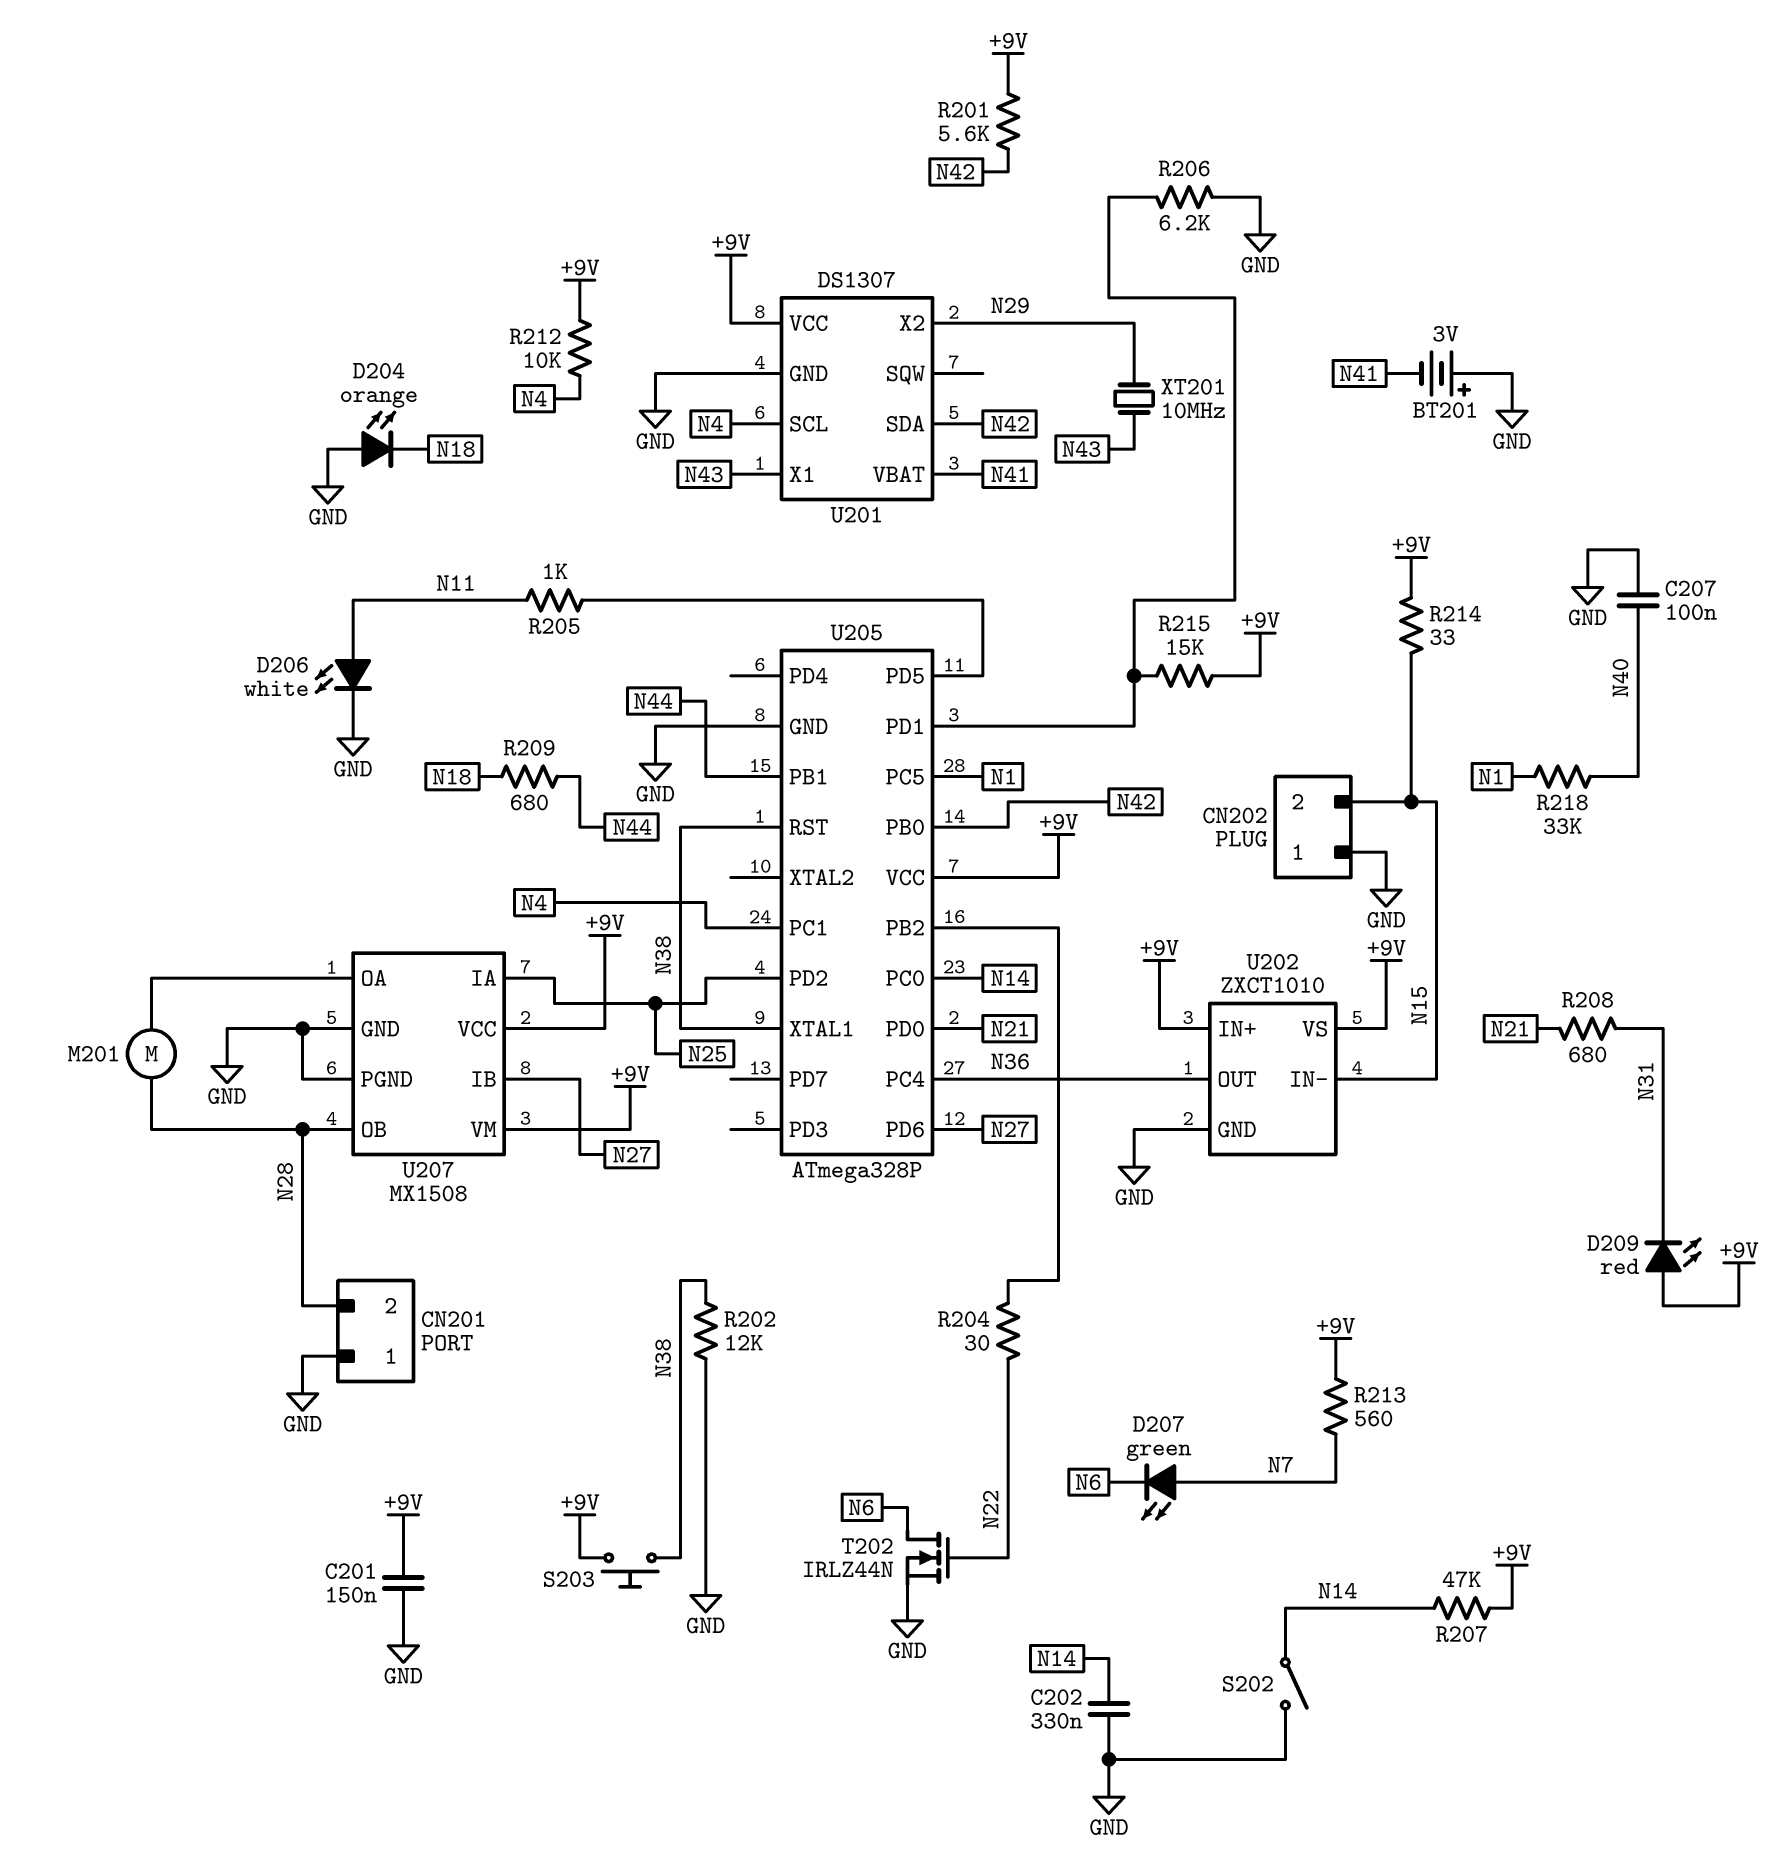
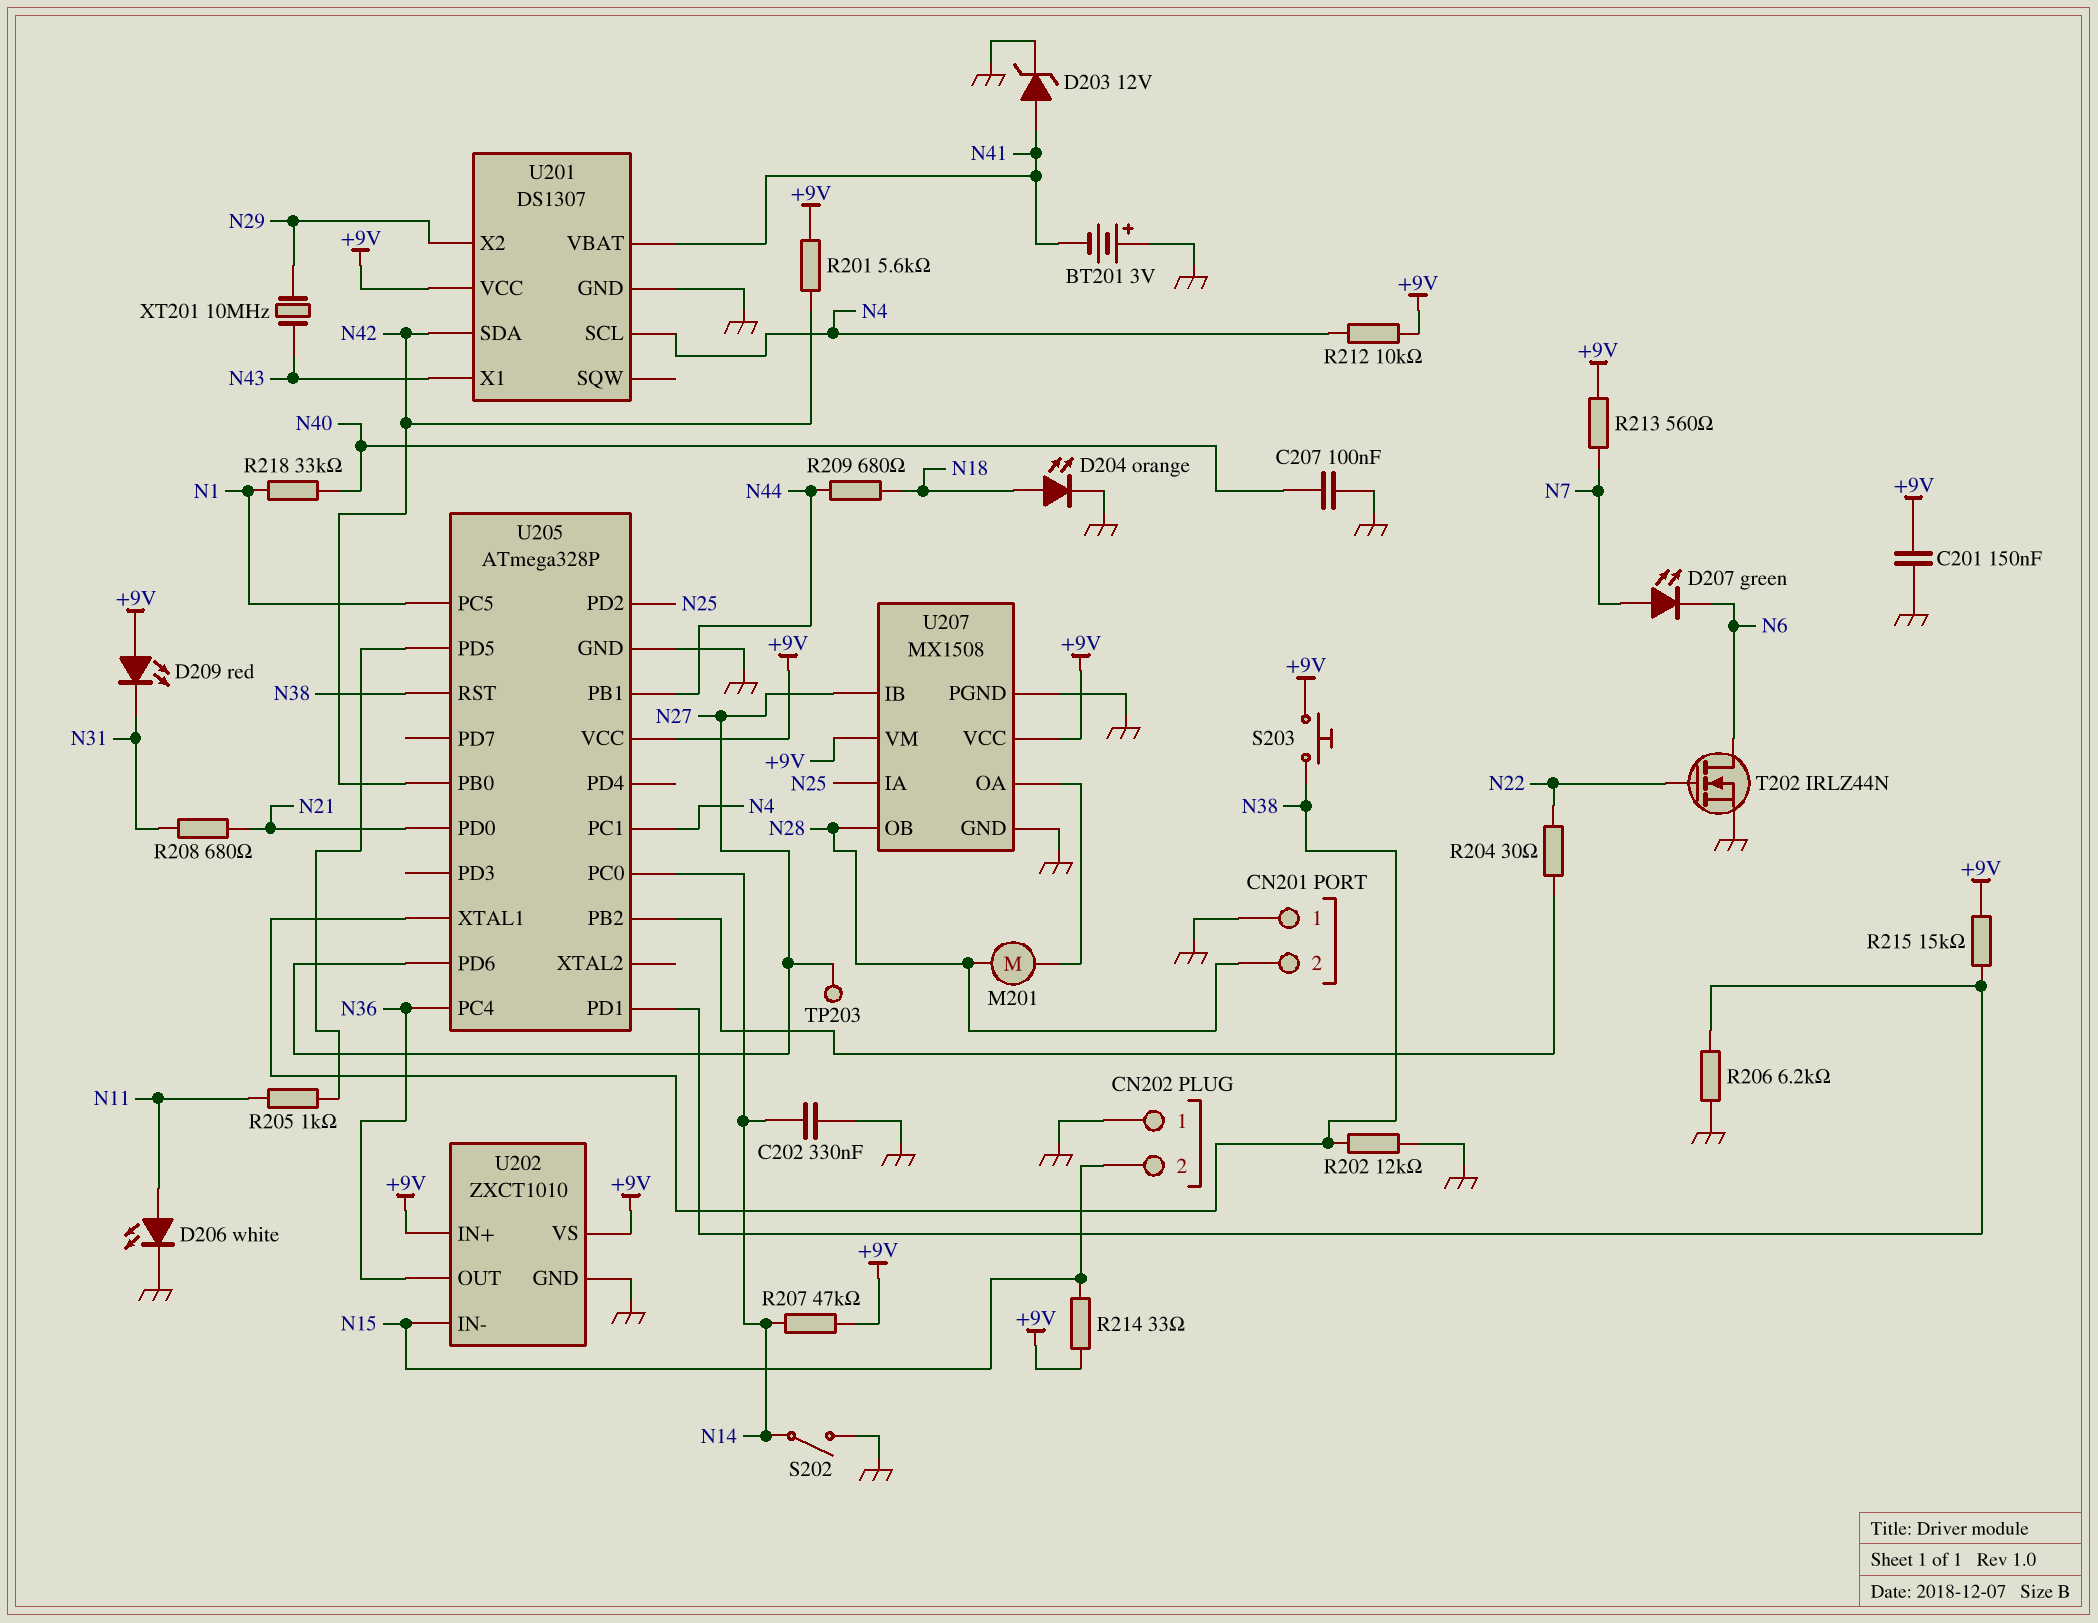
D203: none -> zener 12V (A N41, K GND)
D204: LED orange (A GND, K N18) -> LED orange (A N18, K GND)
TP203: none -> test point (N27)

